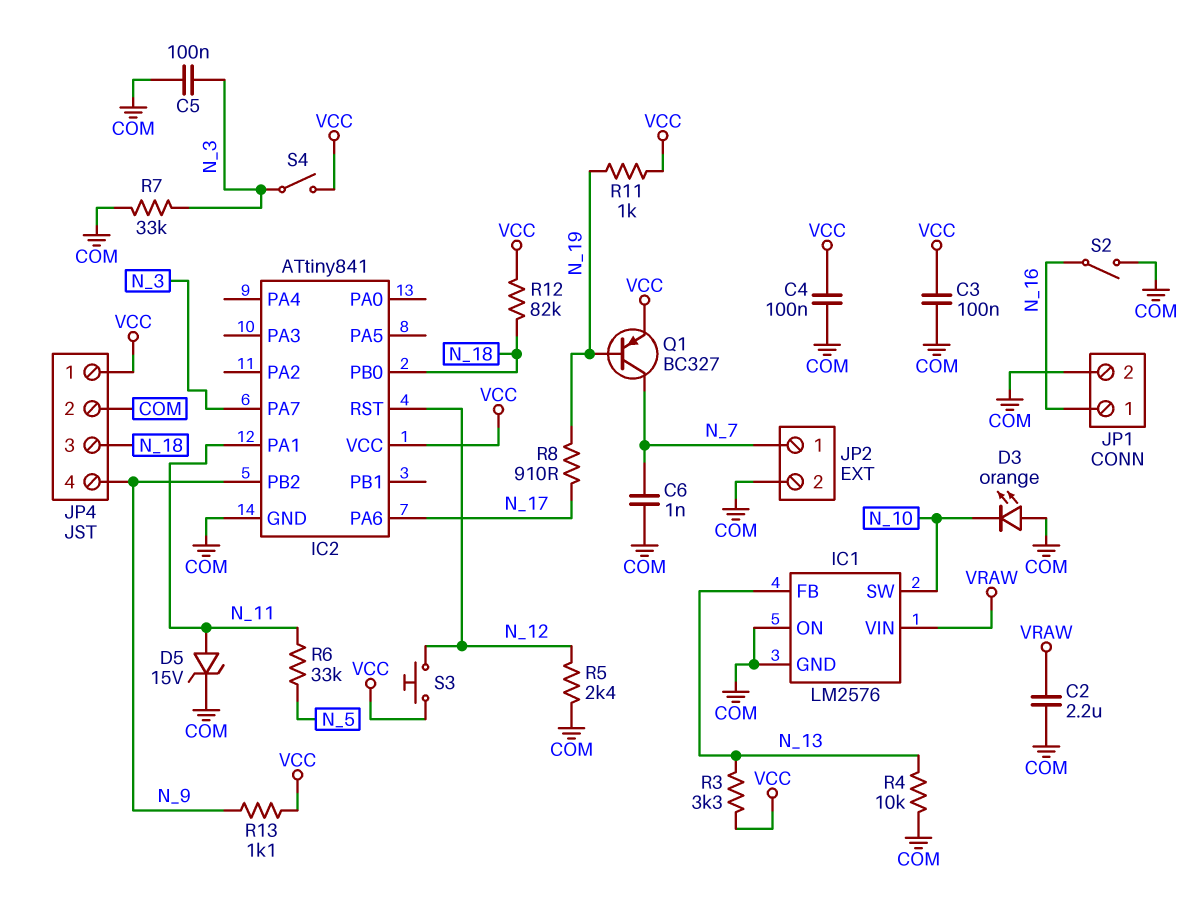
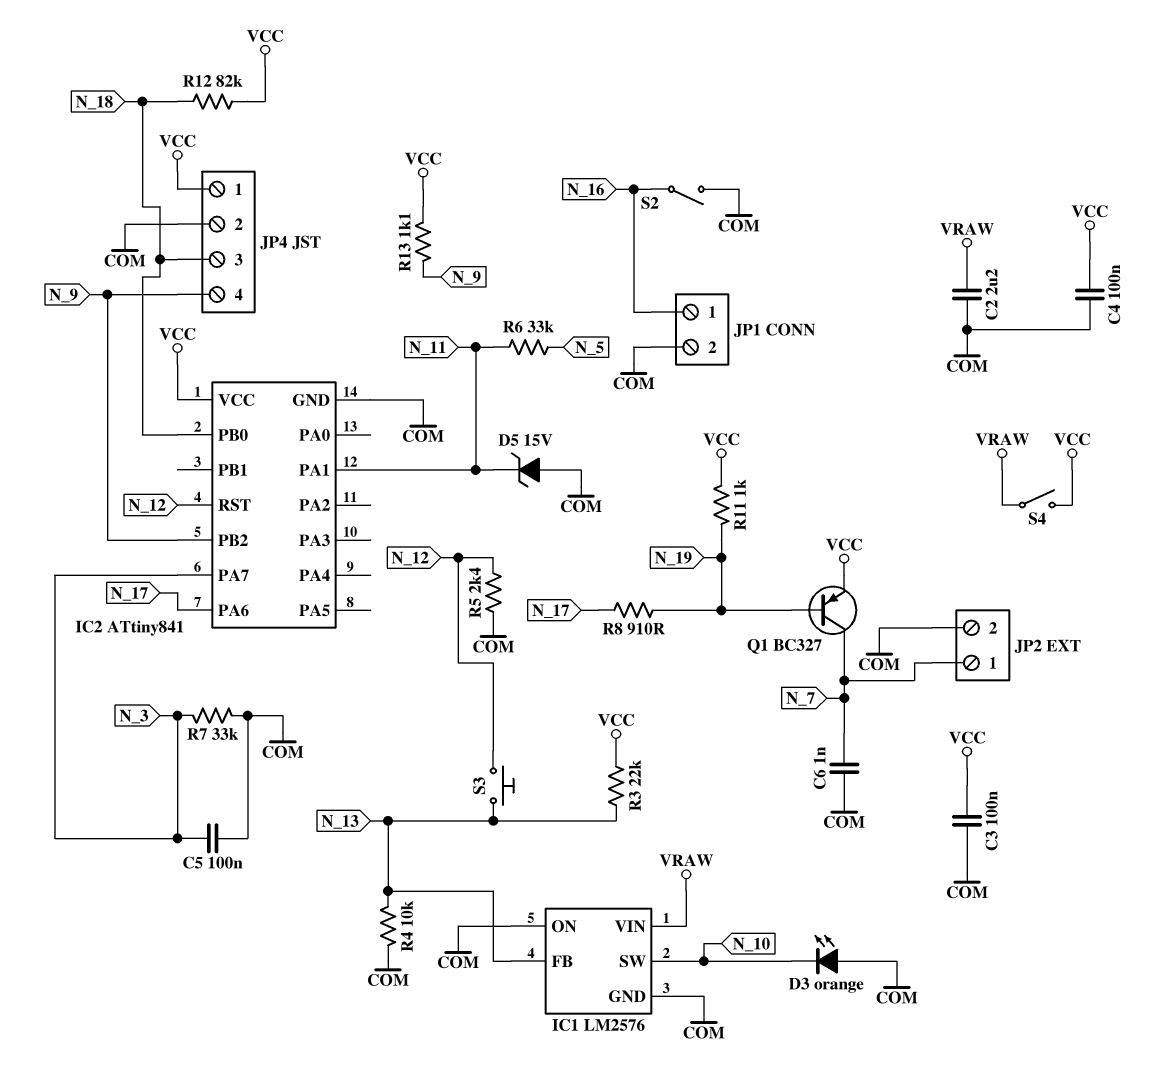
D5: zener 15V (A N_11, K COM) -> zener 15V (A COM, K N_11)
R3: 3.3k (N_13, VCC) -> 22k (N_13, VCC)
S3: button (N_12, VCC) -> button (N_12, N_13)
S4: switch (N_3, VCC) -> switch (VCC, VRAW)

